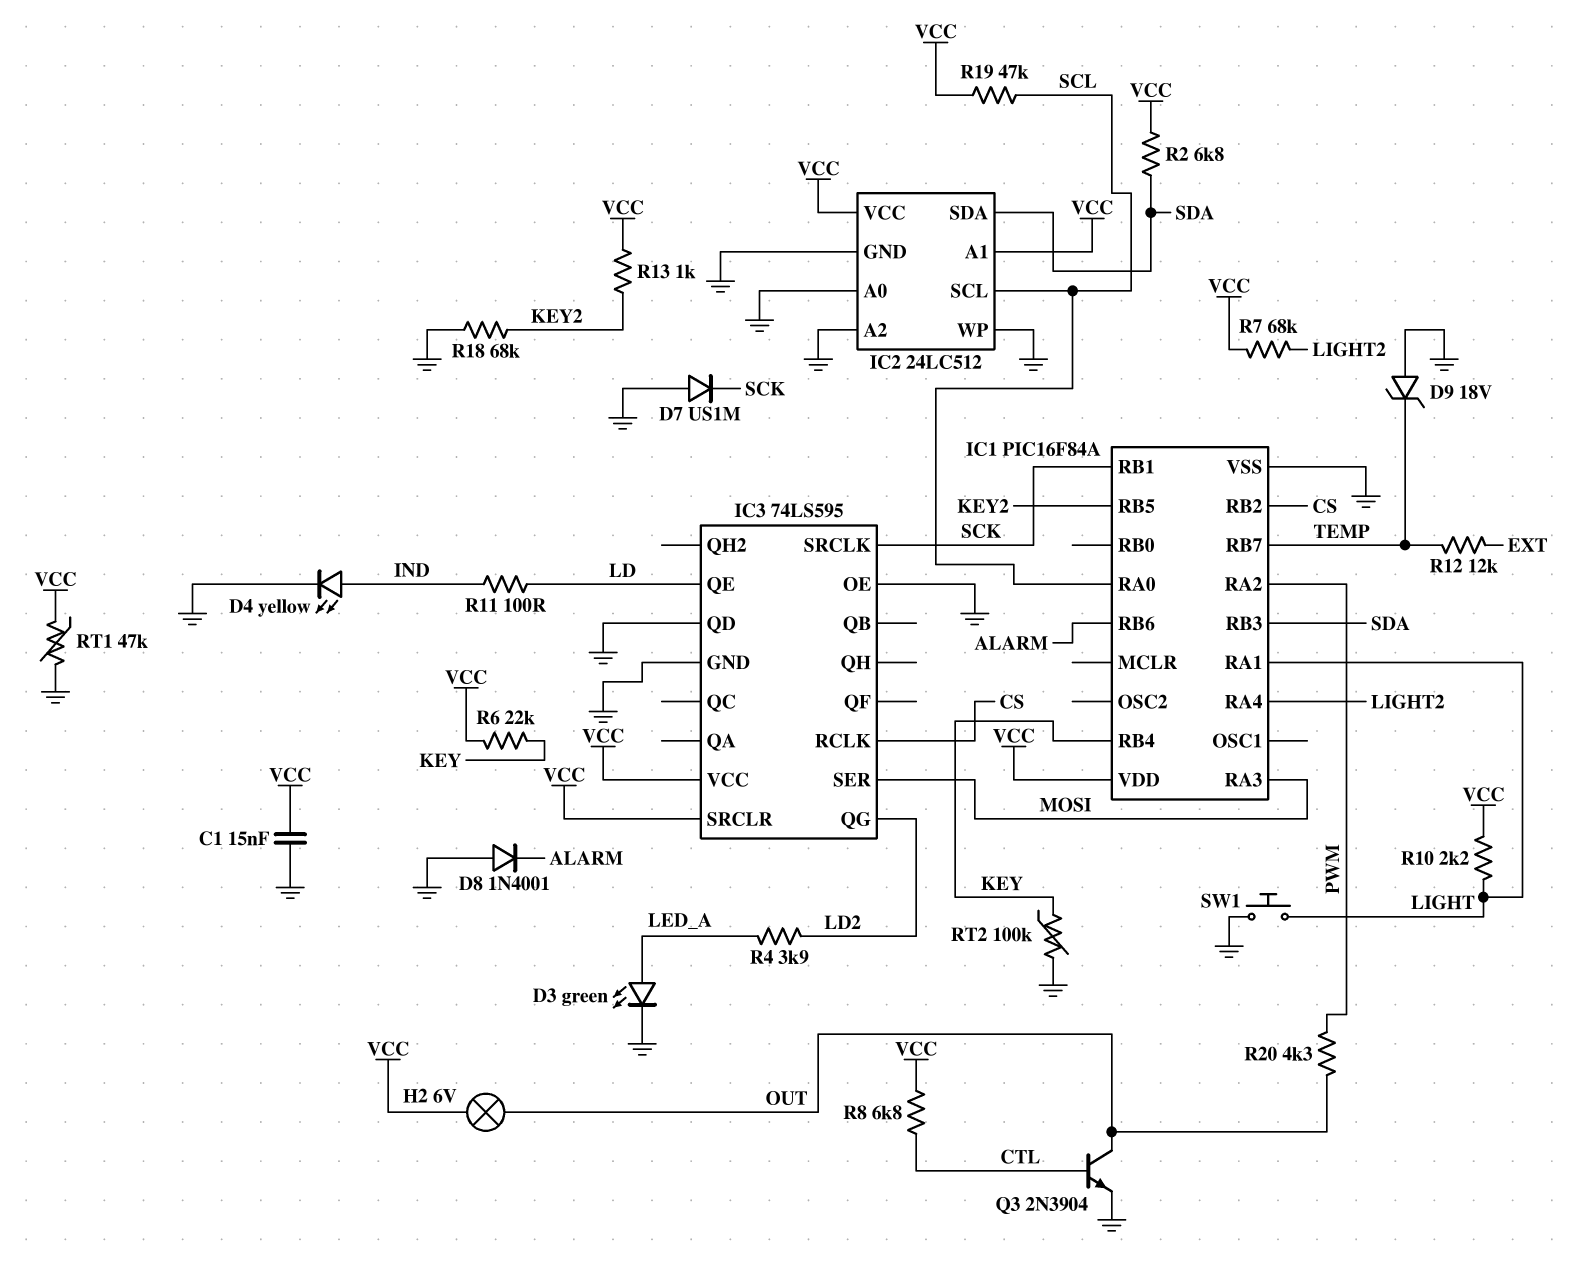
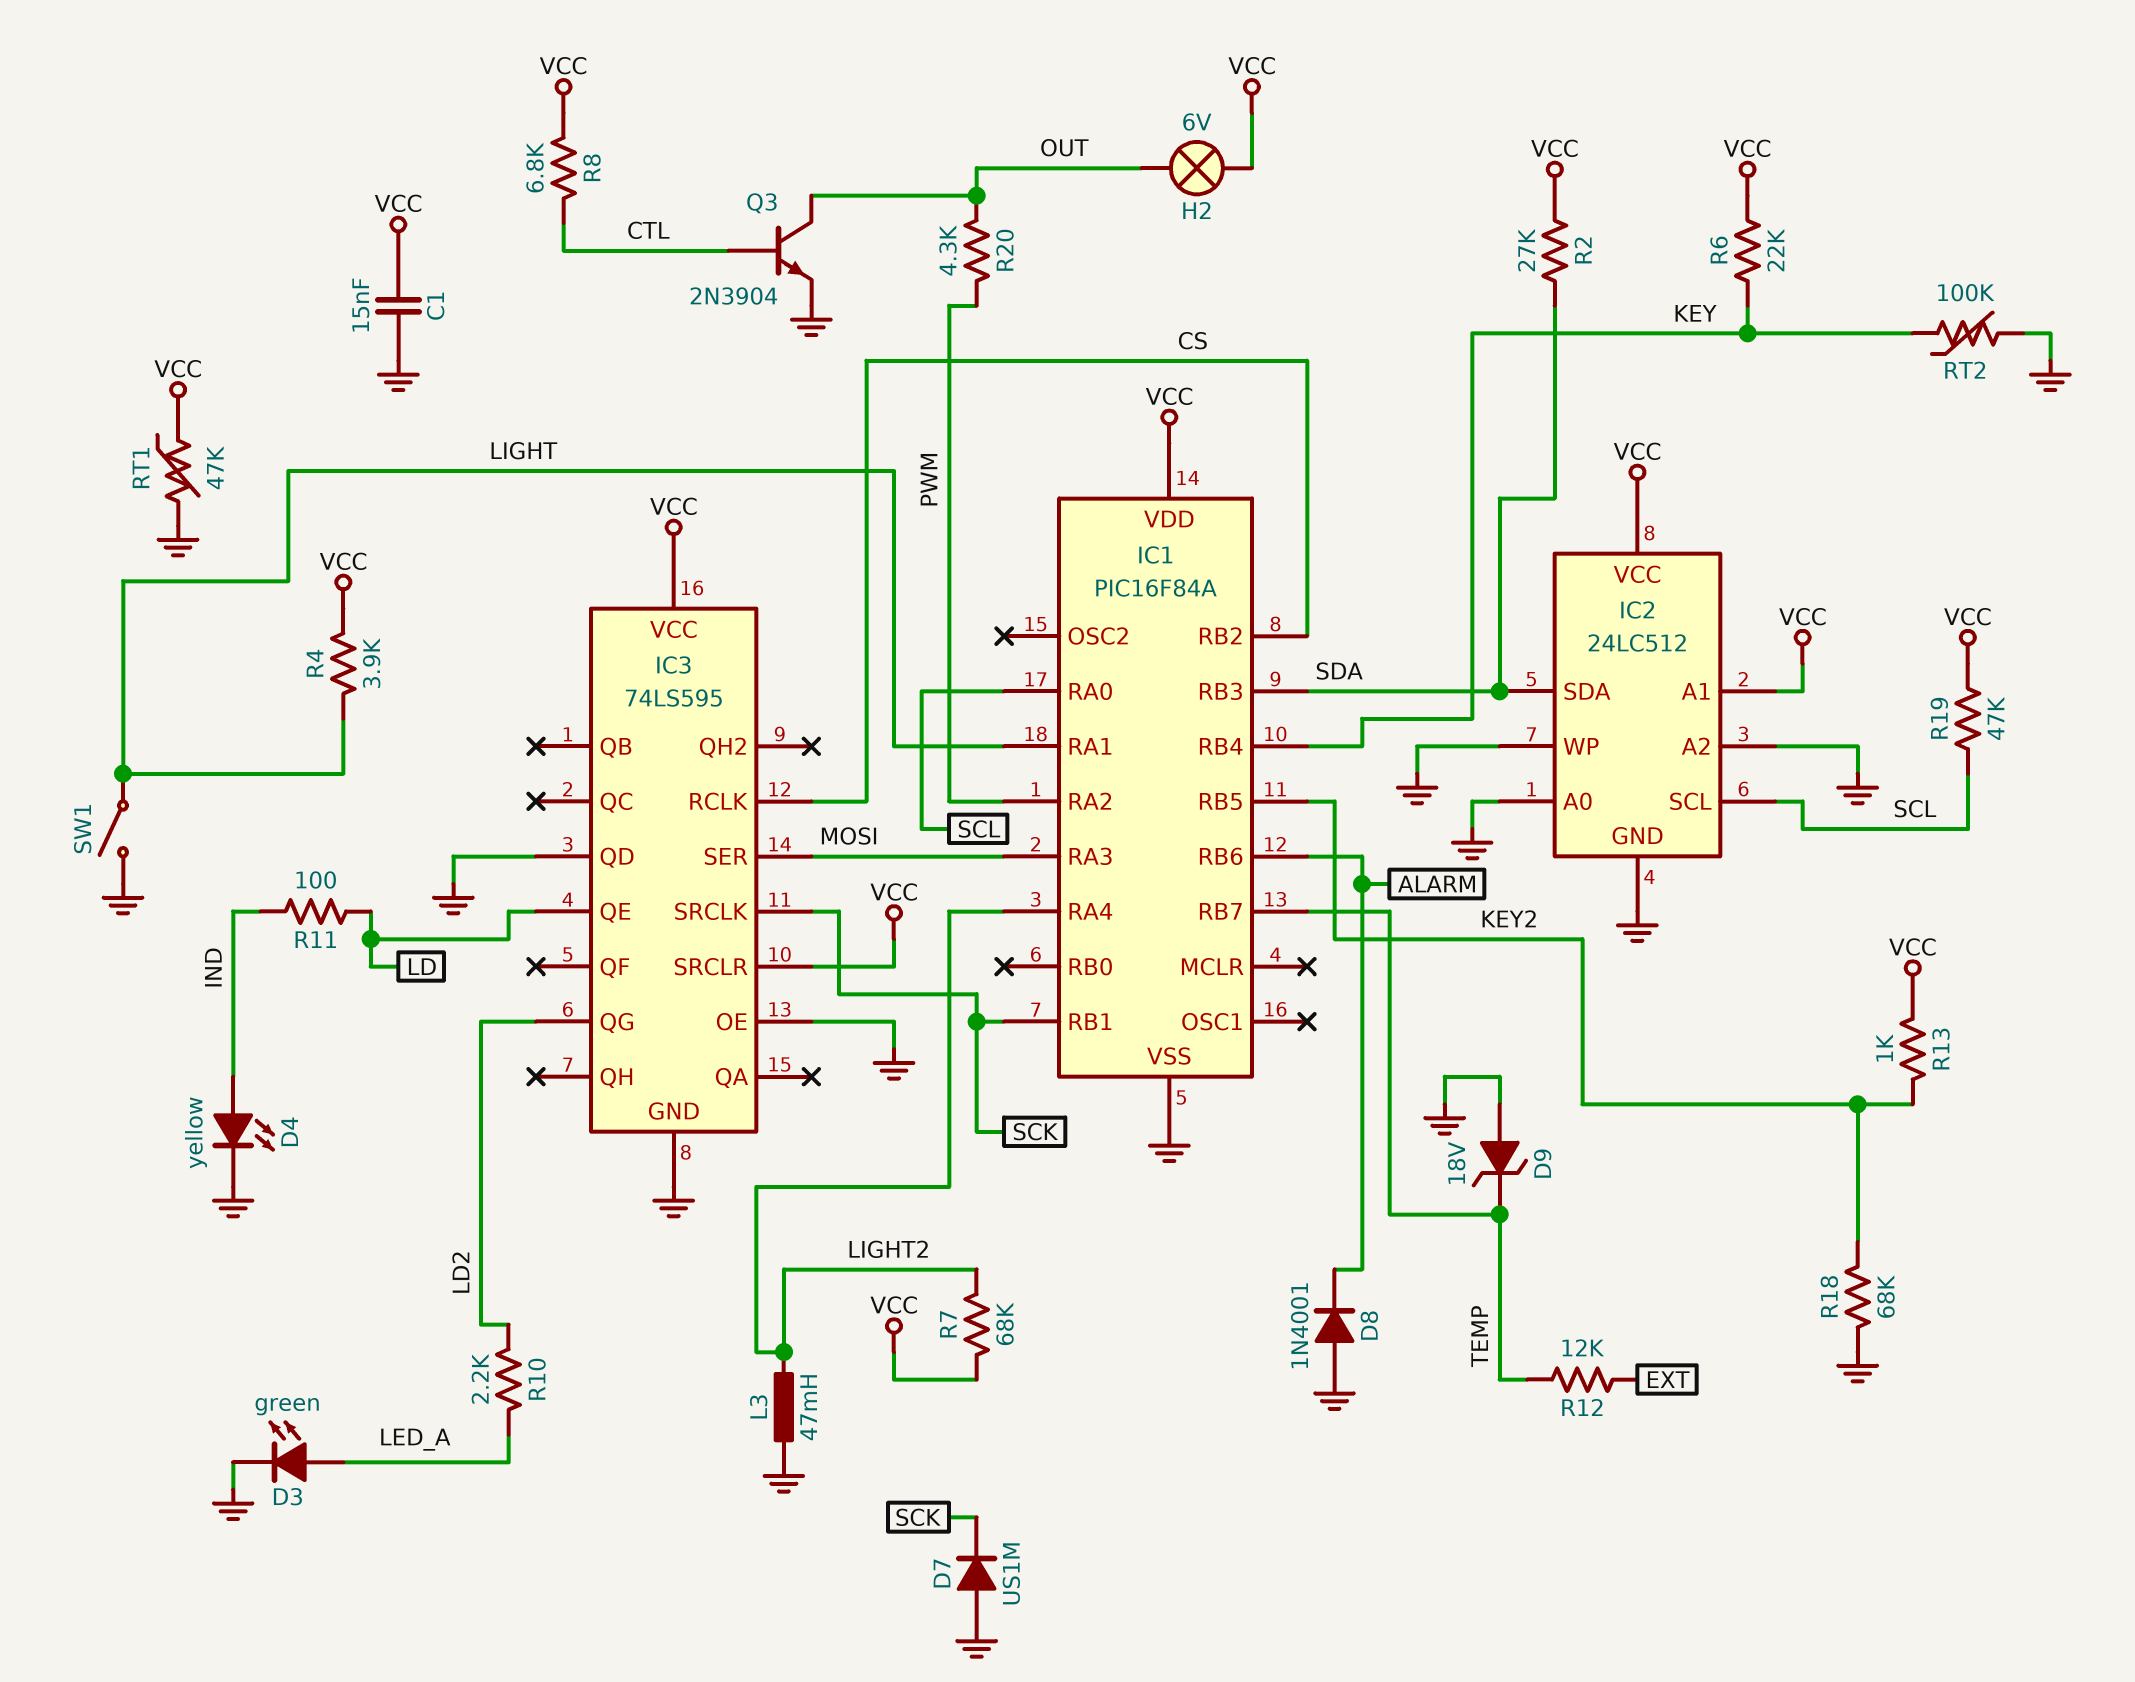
L3: none -> 47mH (GND, LIGHT2)
R2: 6.8k (SDA, VCC) -> 27k (SDA, VCC)
R4: 3.9k (LD2, LED_A) -> 3.9k (LIGHT, VCC)
R10: 2.2k (LIGHT, VCC) -> 2.2k (LD2, LED_A)
SW1: button (GND, LIGHT) -> switch (GND, LIGHT)

